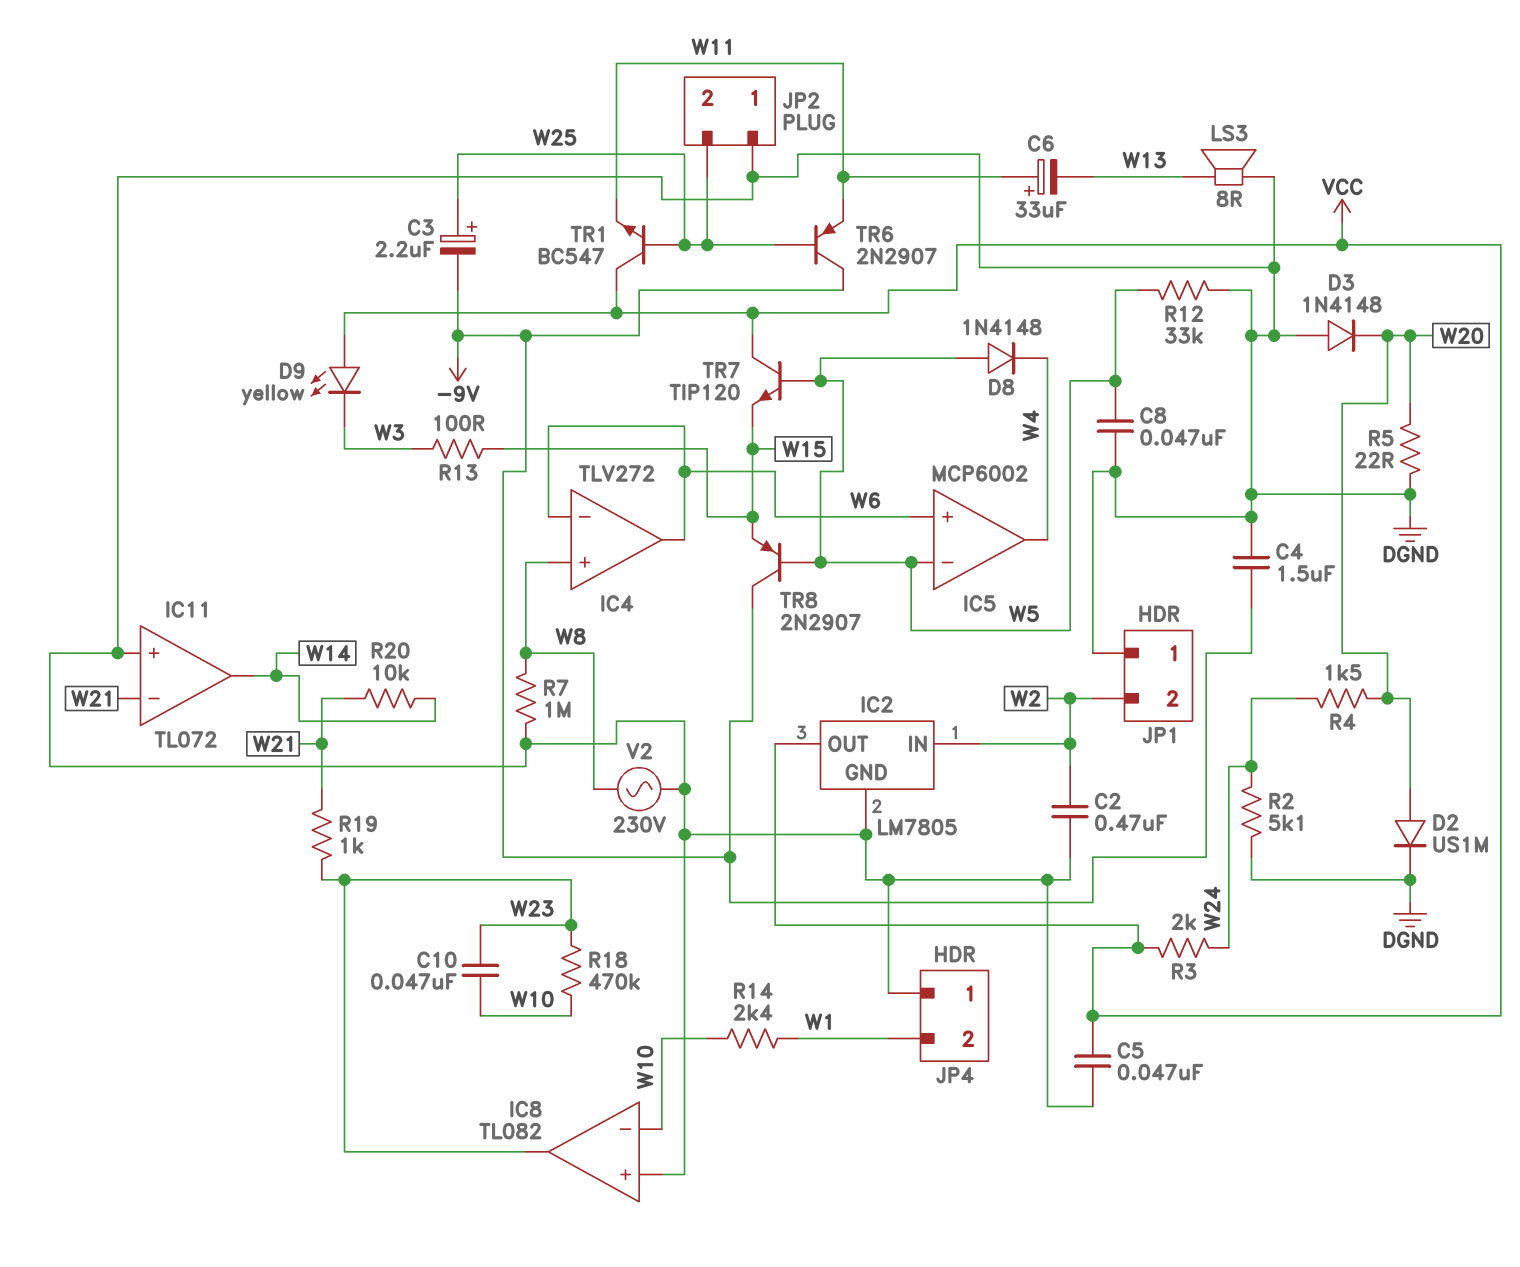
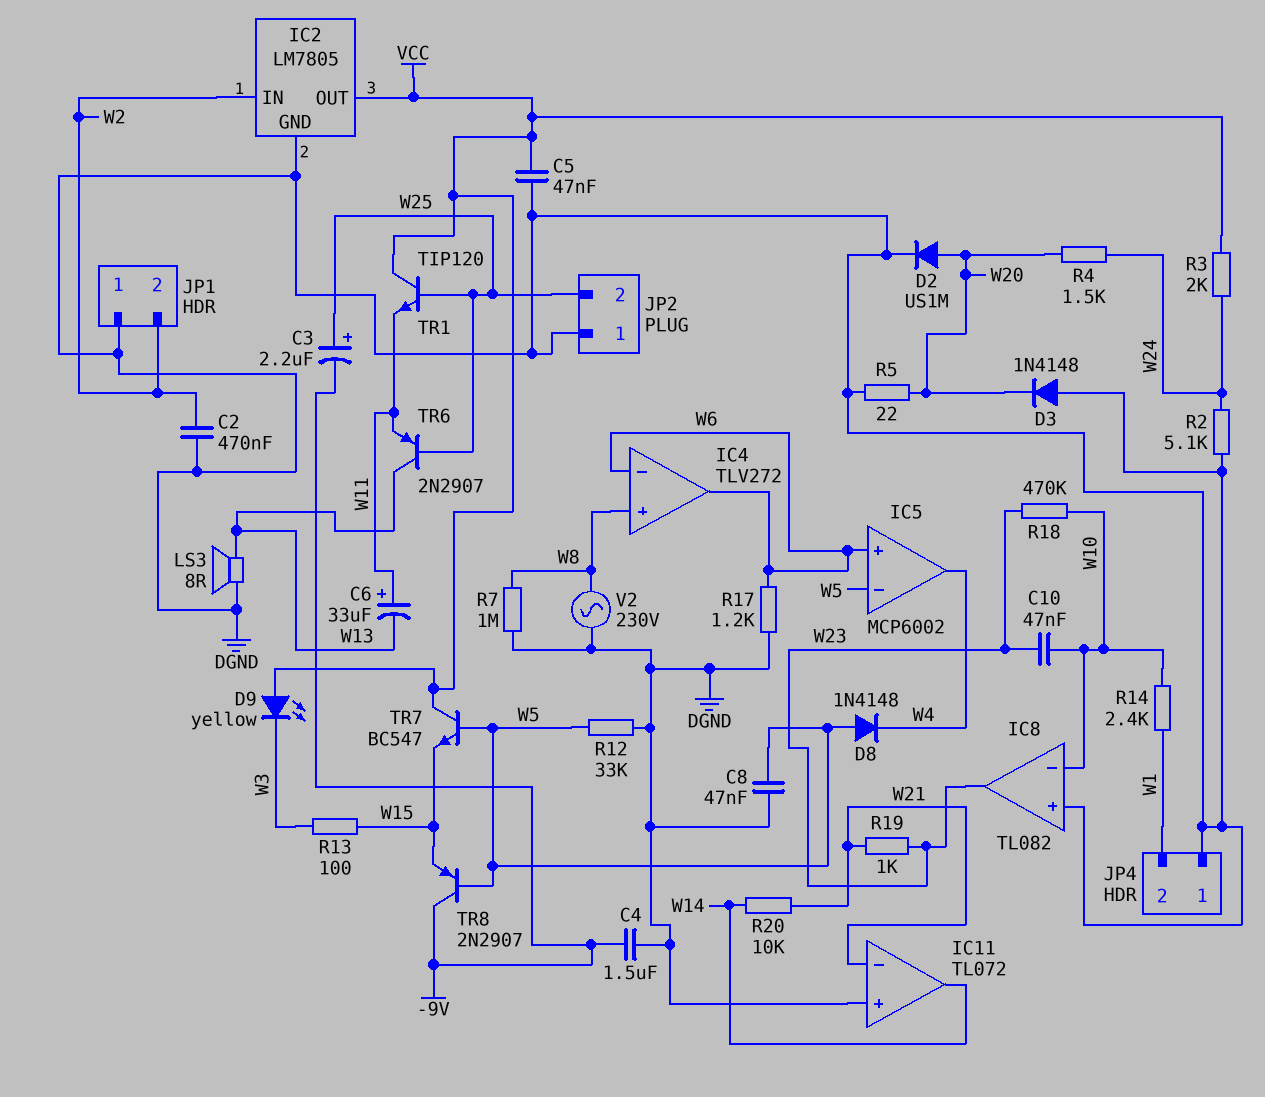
R17: none -> 1.2k (DGND, W6)
TR1: NPN BC547 (B W25, C VCC, E W11) -> NPN TIP120 (B W25, C VCC, E W11)
TR6: PNP 2N2907 (B W25, C -9V, E W11) -> PNP 2N2907 (B W25, C W13, E W11)
TR7: NPN TIP120 (B W5, C VCC, E W15) -> NPN BC547 (B W5, C VCC, E W15)

